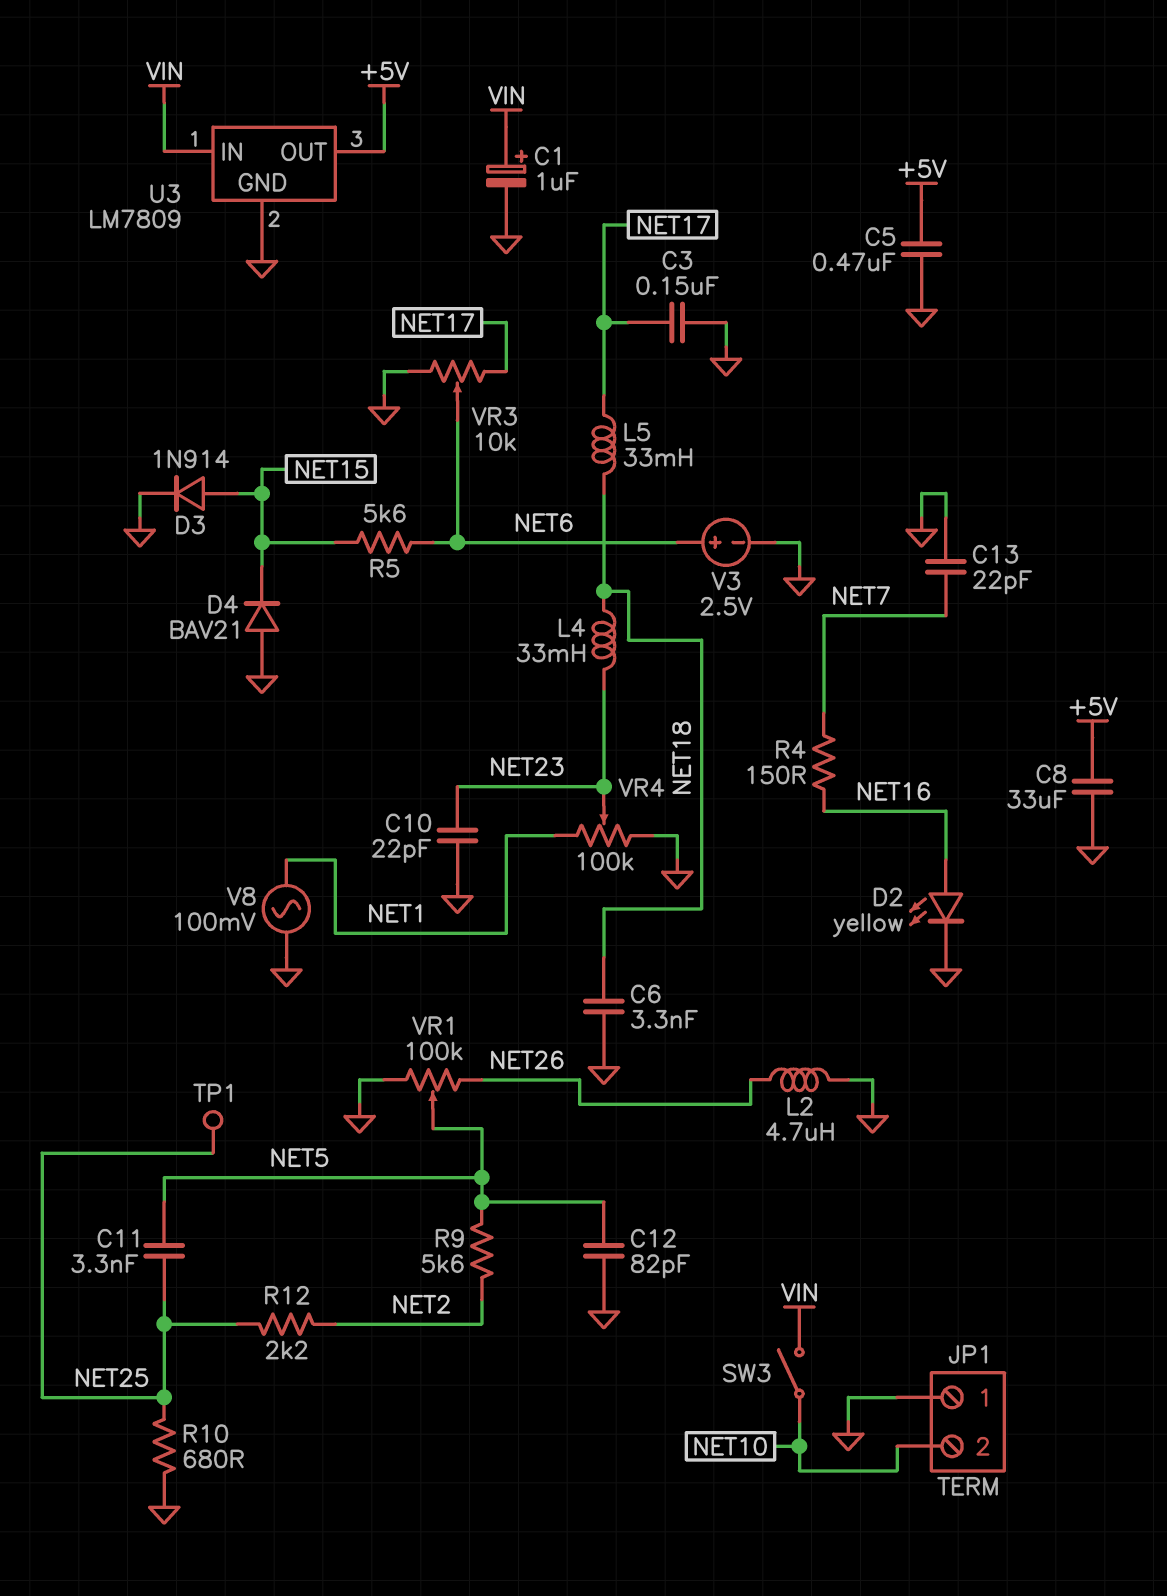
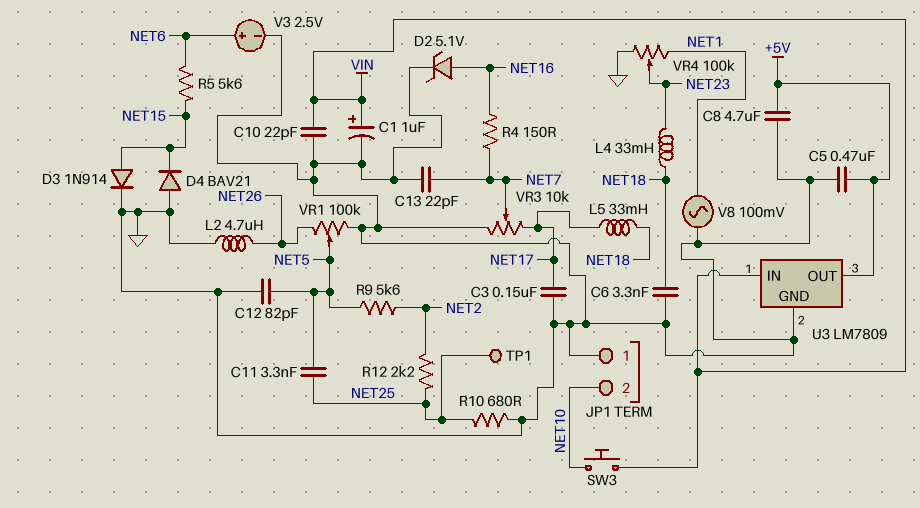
C8: 33uF (+5V, GND) -> 4.7uF (+5V, GND)
C10: 22pF (GND, NET23) -> 22pF (GND, VIN)
D2: LED yellow (A NET16, K GND) -> zener 5.1V (A NET16, K GND)
SW3: switch (NET10, VIN) -> button (NET10, VIN)
VR3: 10k (GND, NET17, wiper NET6) -> 10k (GND, NET17, wiper NET7)

